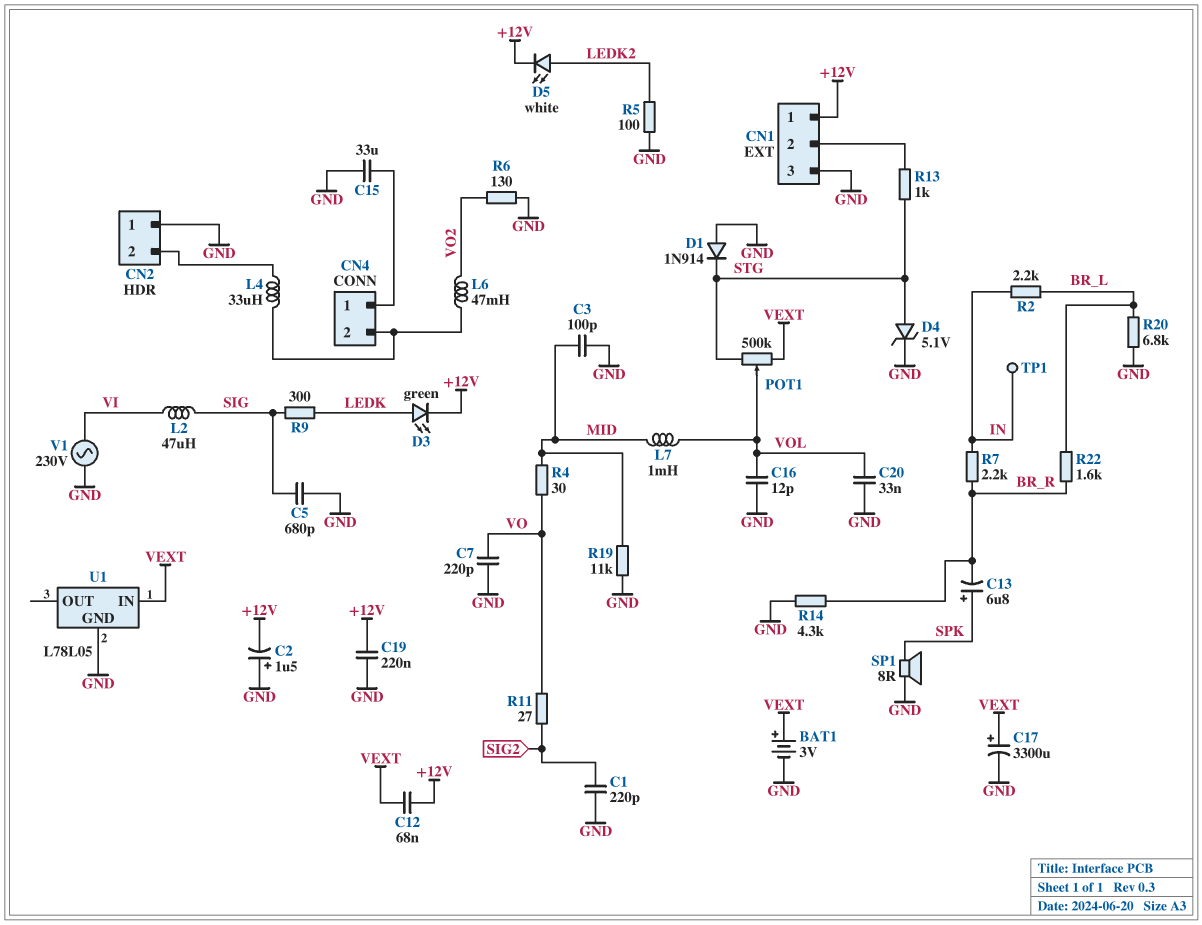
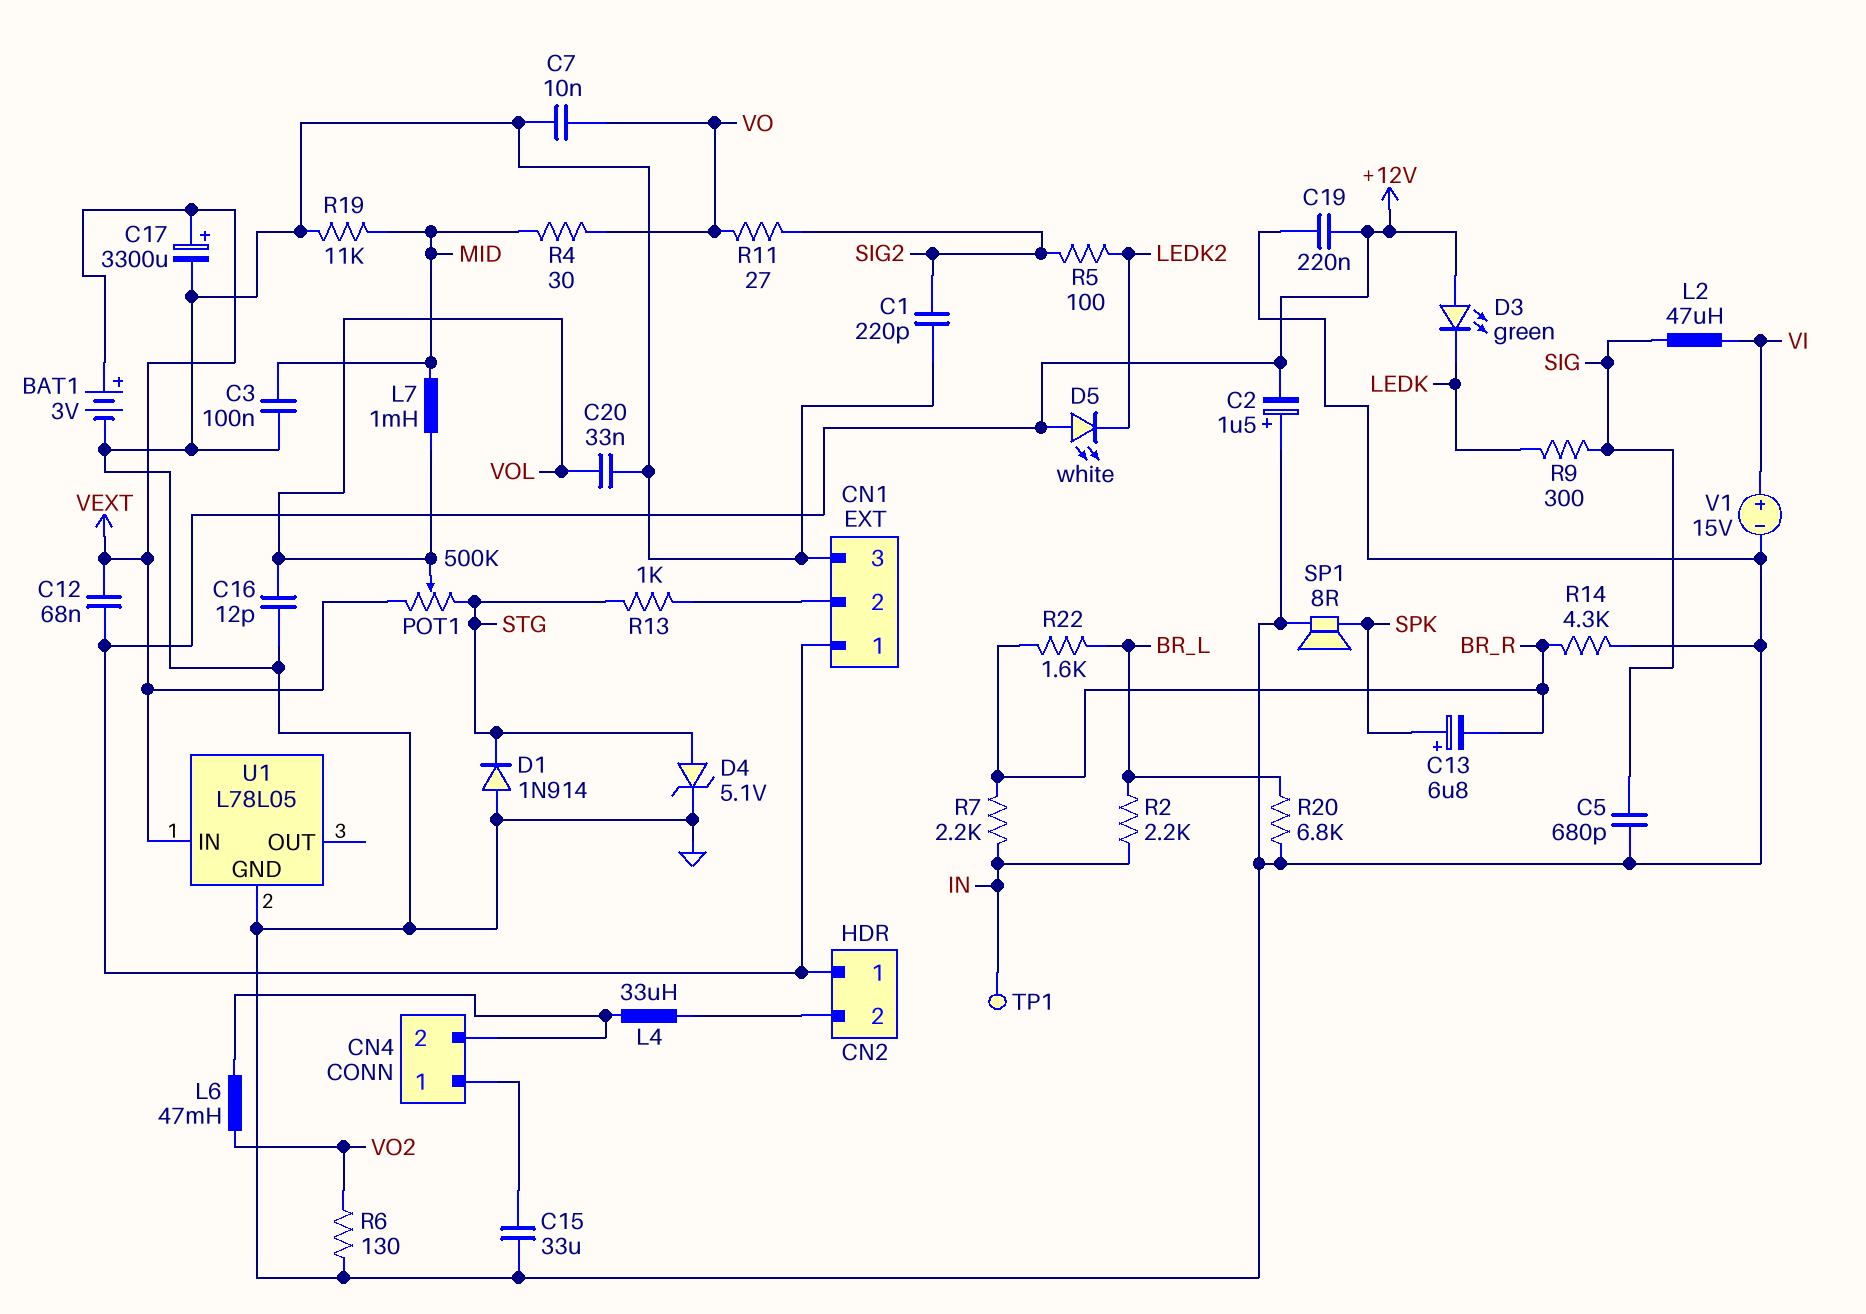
C3: 100pF (GND, MID) -> 100nF (GND, MID)
C7: 220pF (GND, VO) -> 10nF (GND, VO)
CN2 pin 1: GND -> +12V
D3: LED green (A LEDK, K +12V) -> LED green (A +12V, K LEDK)
D5: LED white (A LEDK2, K +12V) -> LED white (A +12V, K LEDK2)
R5: 100 (GND, LEDK2) -> 100 (LEDK2, SIG2)
V1: AC 230V (GND, VI) -> 15V (plus VI, minus GND)

